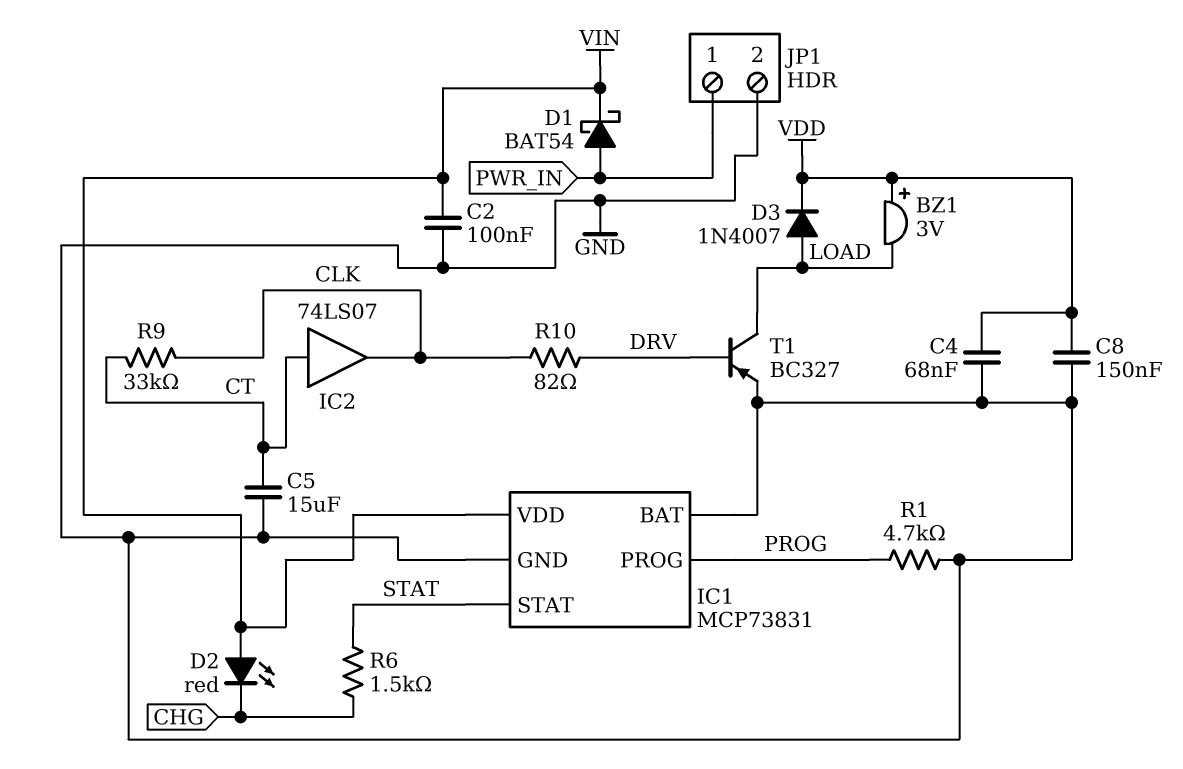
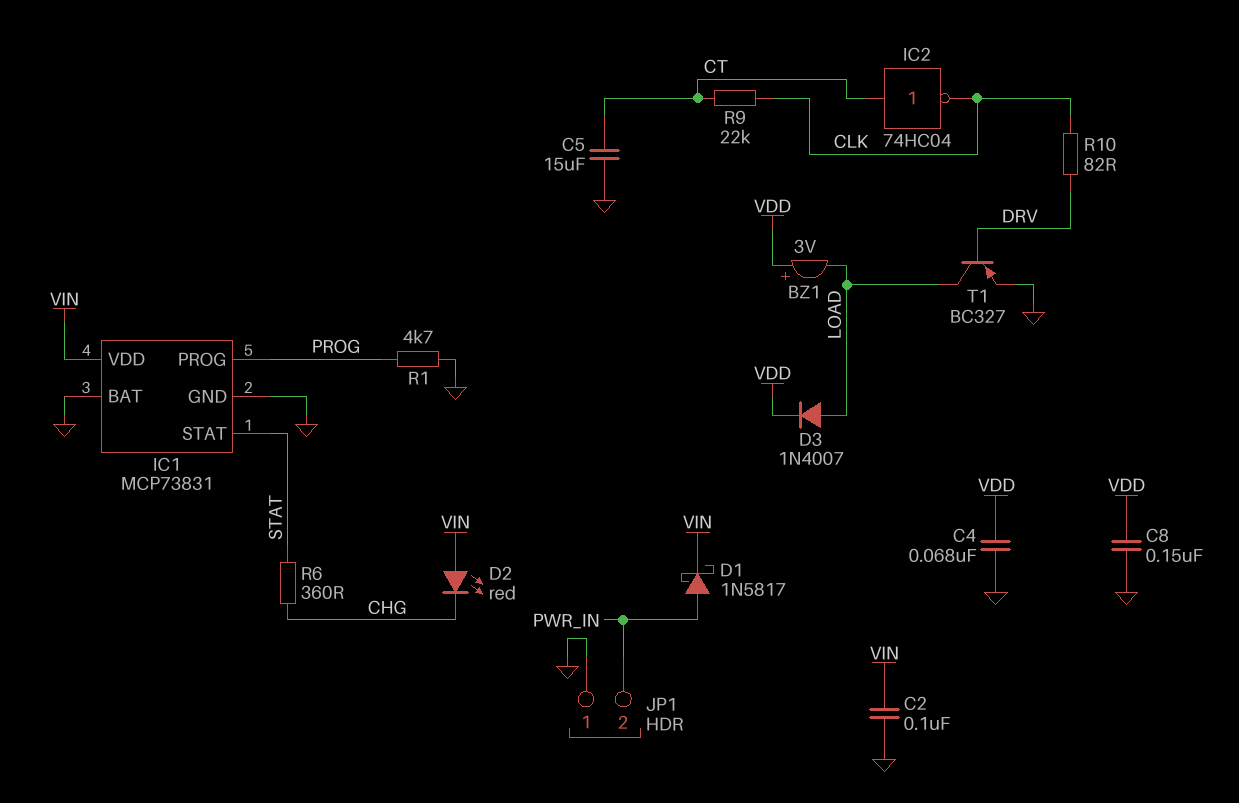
D1: schottky BAT54 (A PWR_IN, K VIN) -> schottky 1N5817 (A PWR_IN, K VIN)
IC2: buffer 74LS07 (in CT, out CLK) -> NOT 74HC04 (in CT, out CLK)
JP1 pin 1: PWR_IN -> GND
JP1 pin 2: GND -> PWR_IN
R6: 1.5k (CHG, STAT) -> 360 (CHG, STAT)
R9: 33k (CLK, CT) -> 22k (CLK, CT)

